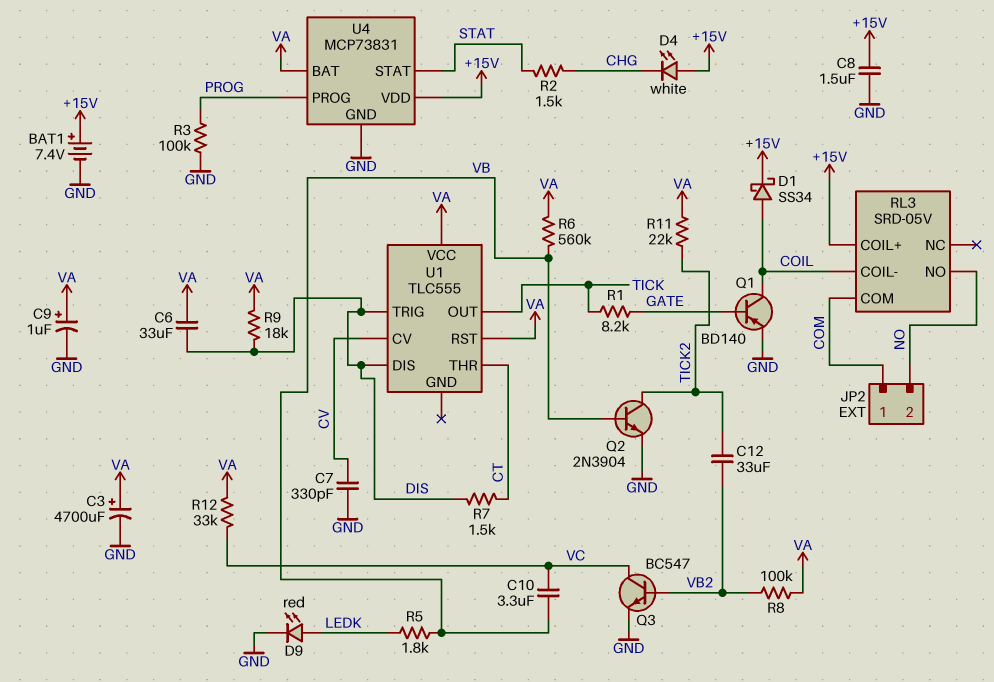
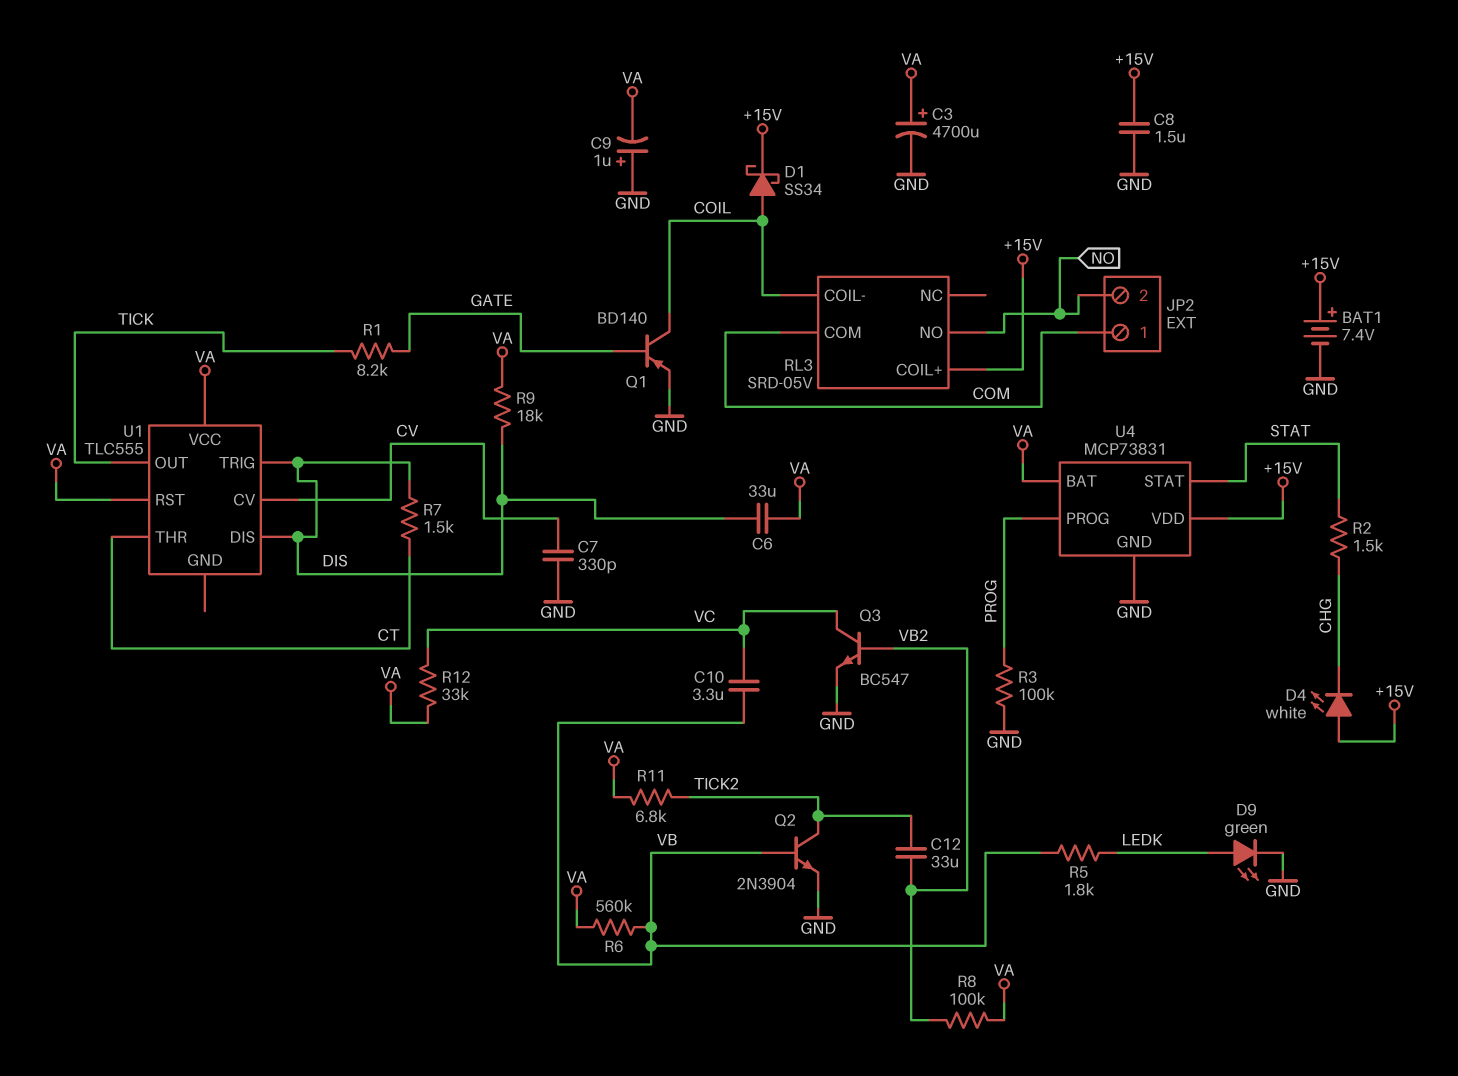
C9: 1uF (plus VA, minus GND) -> 1uF (plus GND, minus VA)
D9: LED red (A LEDK, K GND) -> LED green (A LEDK, K GND)
R11: 22k (TICK2, VA) -> 6.8k (TICK2, VA)

